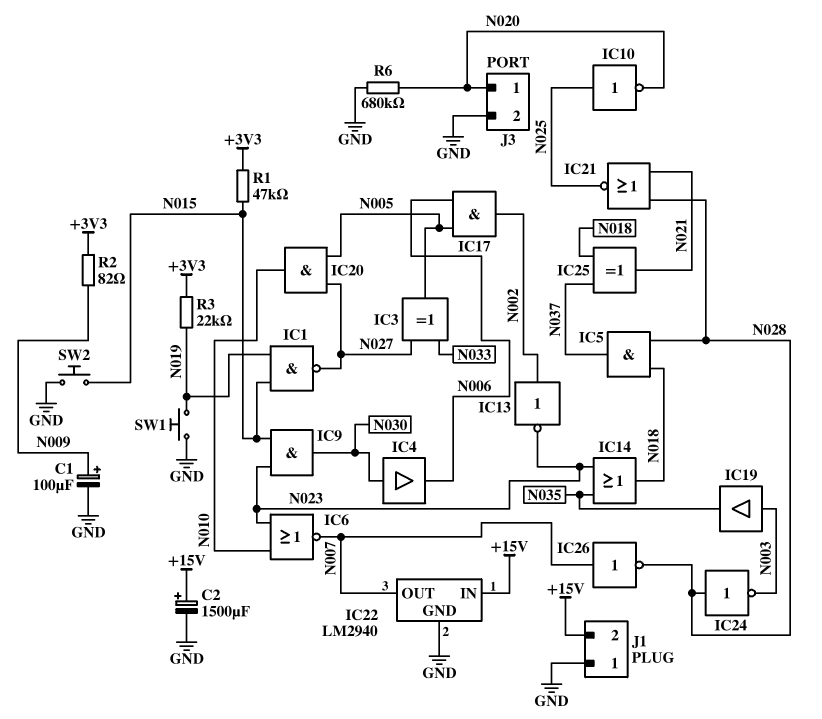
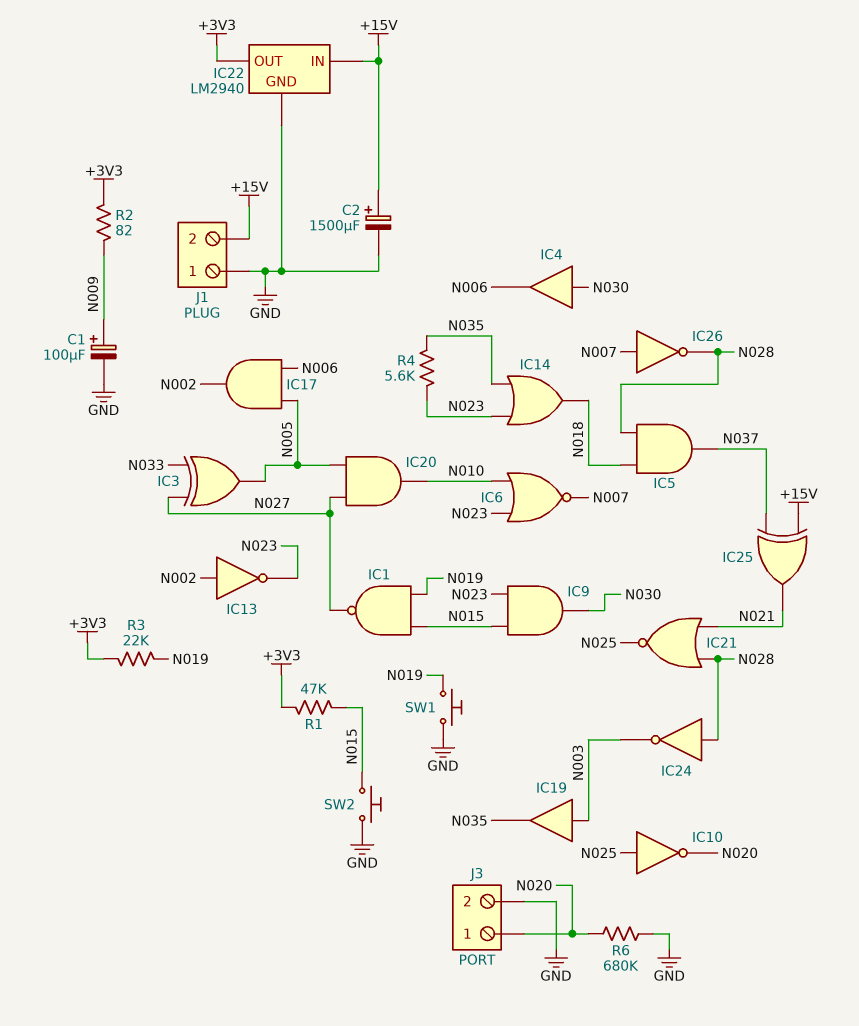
IC22 pin OUT: N007 -> +3V3
IC25: XOR (in N018, in N037, out N021) -> XOR (in +15V, in N037, out N021)
R4: none -> 5.6k (N023, N035)

